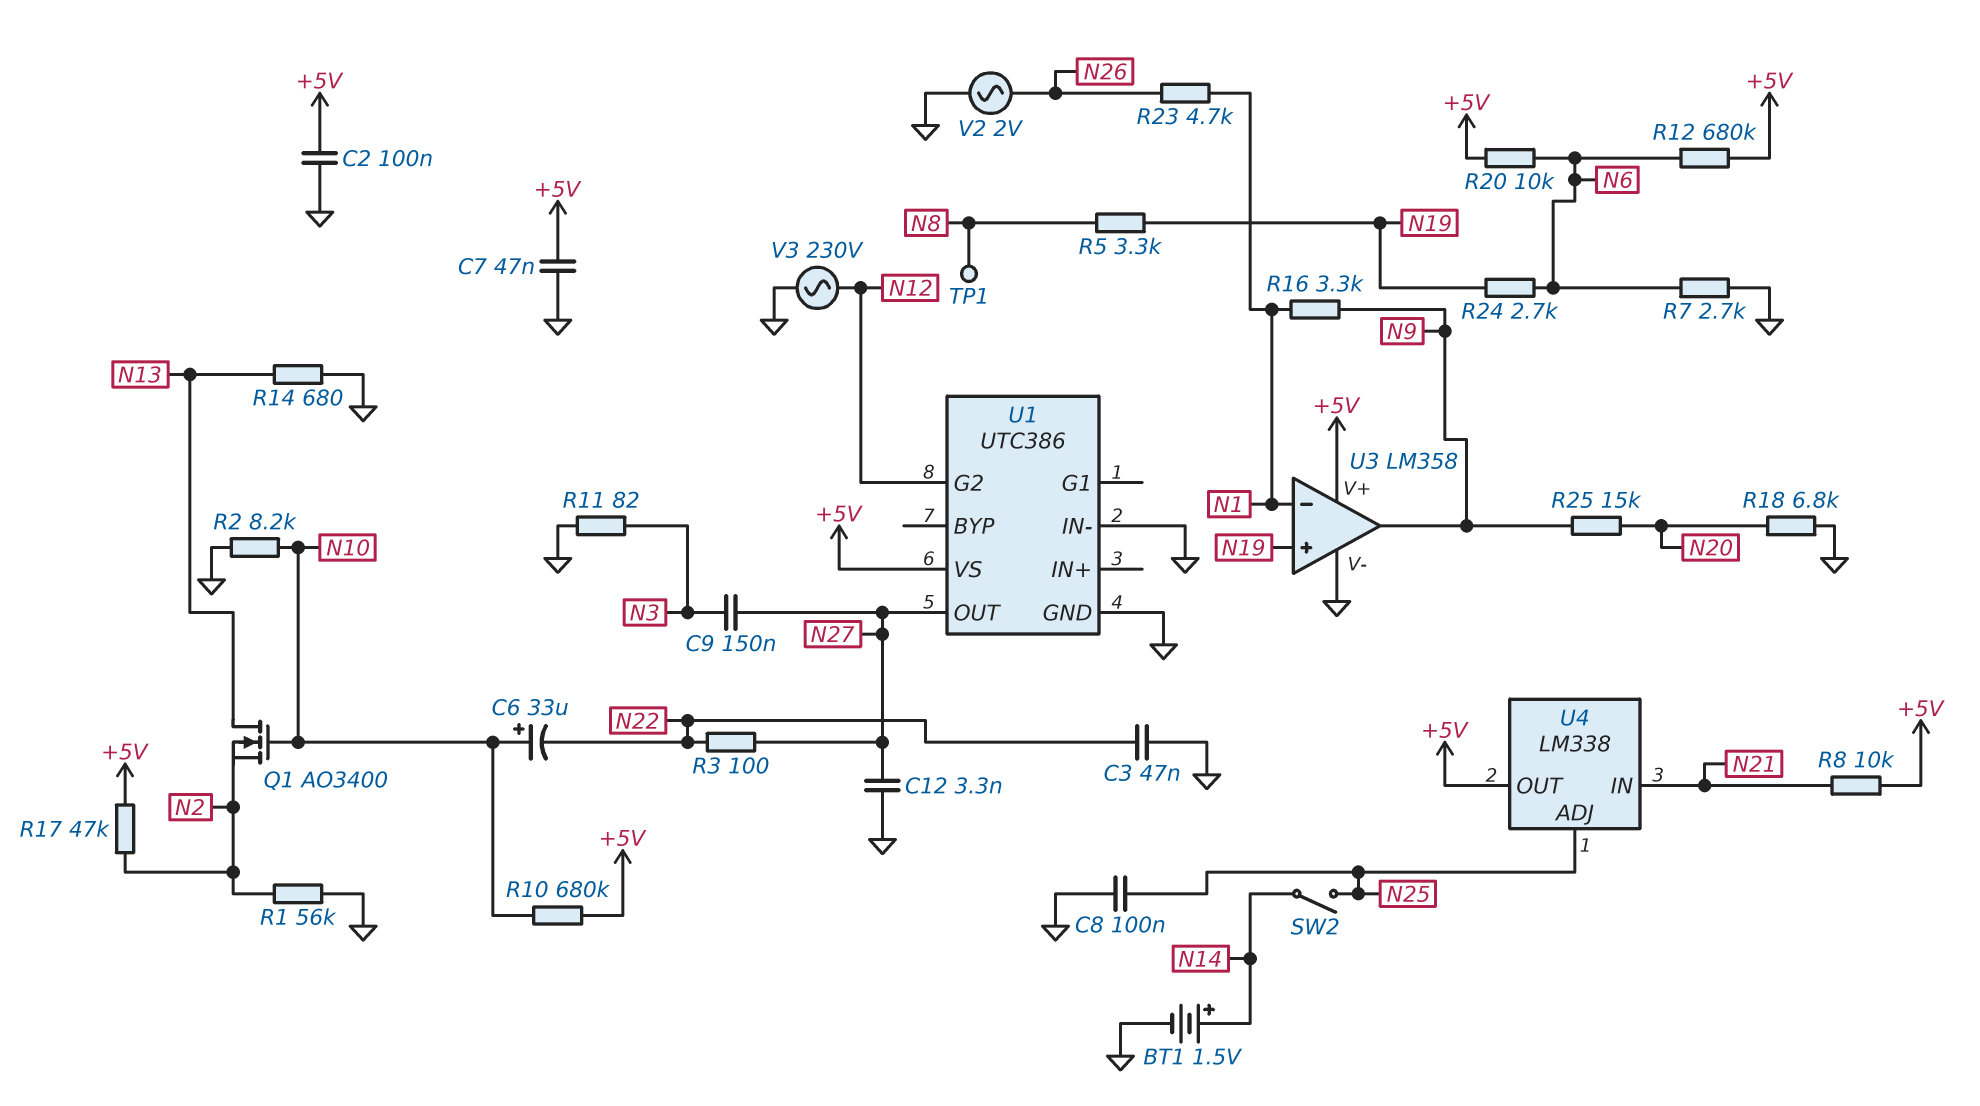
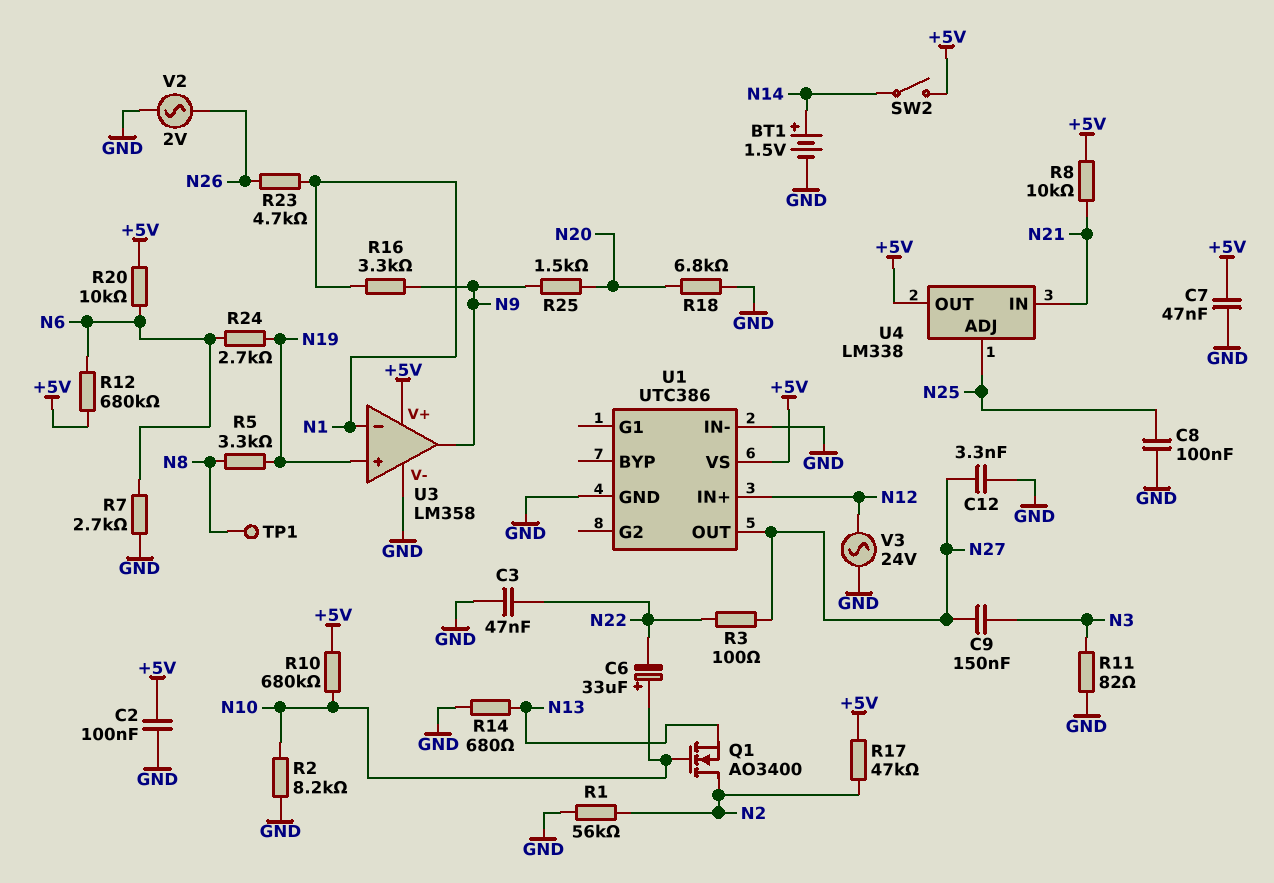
Q1: NMOS AO3400 (G N10, D N13, S N2) -> NMOS AO3400 (G N10, D N2, S N13)
R25: 15k (N9, N20) -> 1.5k (N9, N20)
SW2: switch (N14, N25) -> switch (+5V, N14)
U1 pin G2: N12 -> none
U1 pin IN+: none -> N12
V3: AC 230V (GND, N12) -> AC 24V (GND, N12)

